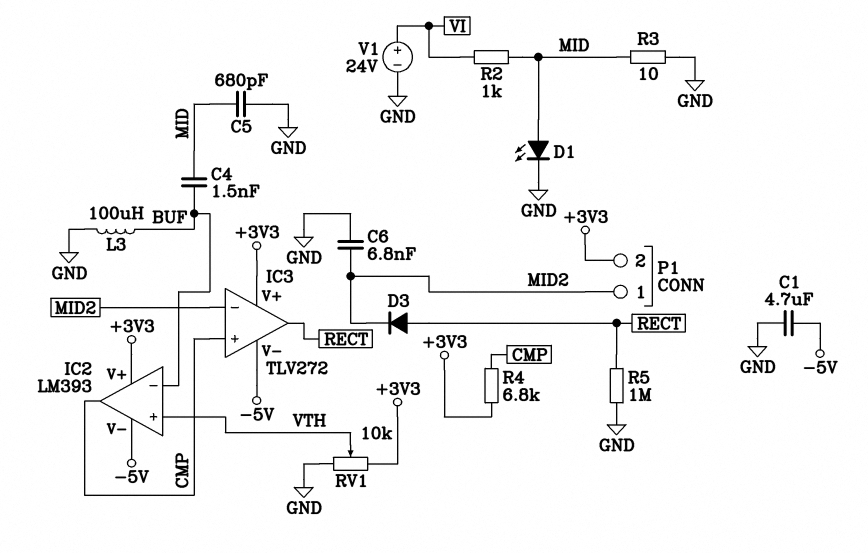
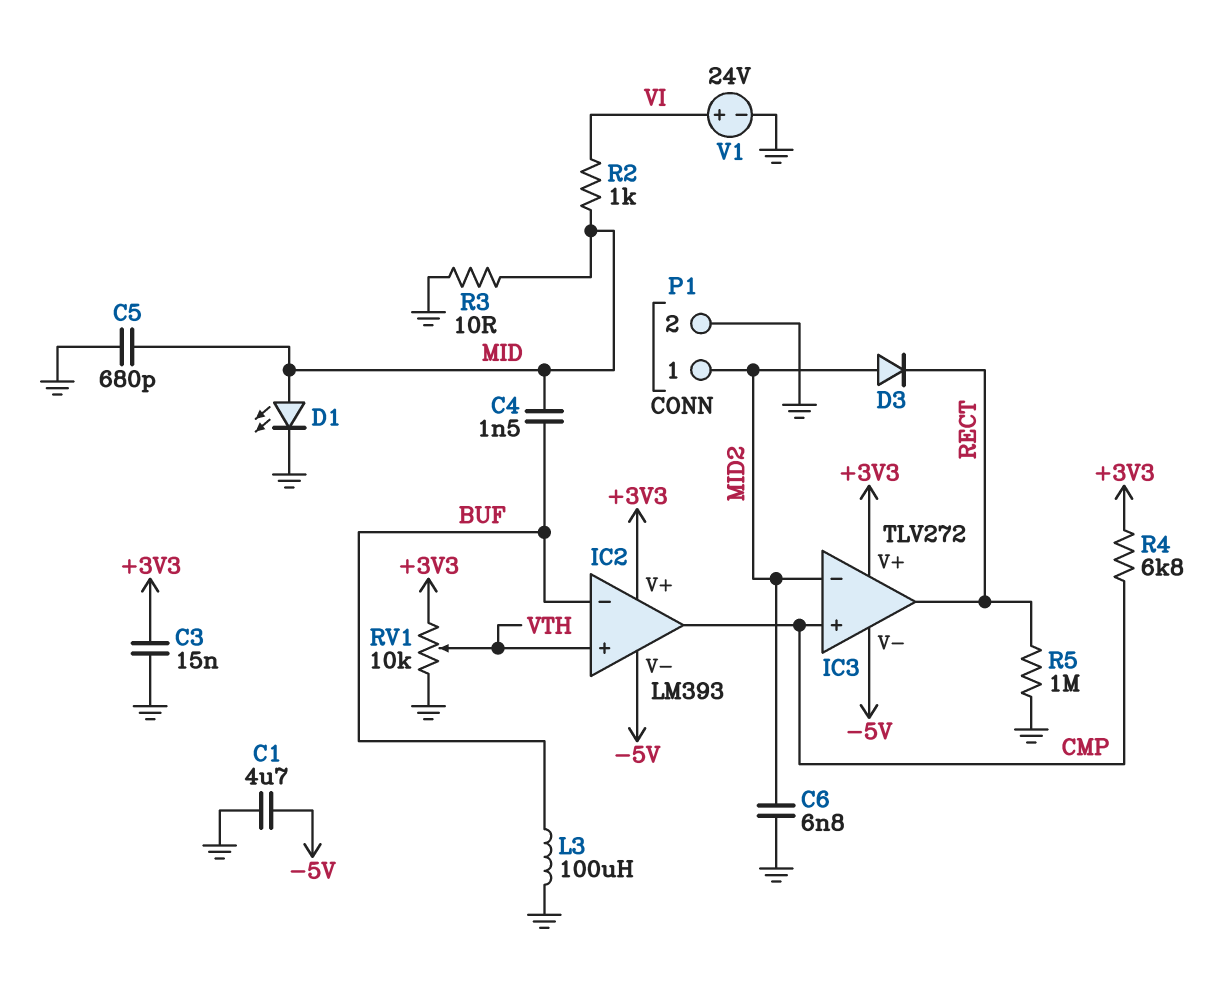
C3: none -> 15nF (+3V3, GND)
D3: diode (A RECT, K MID2) -> diode (A MID2, K RECT)
P1 pin 2: +3V3 -> GND

